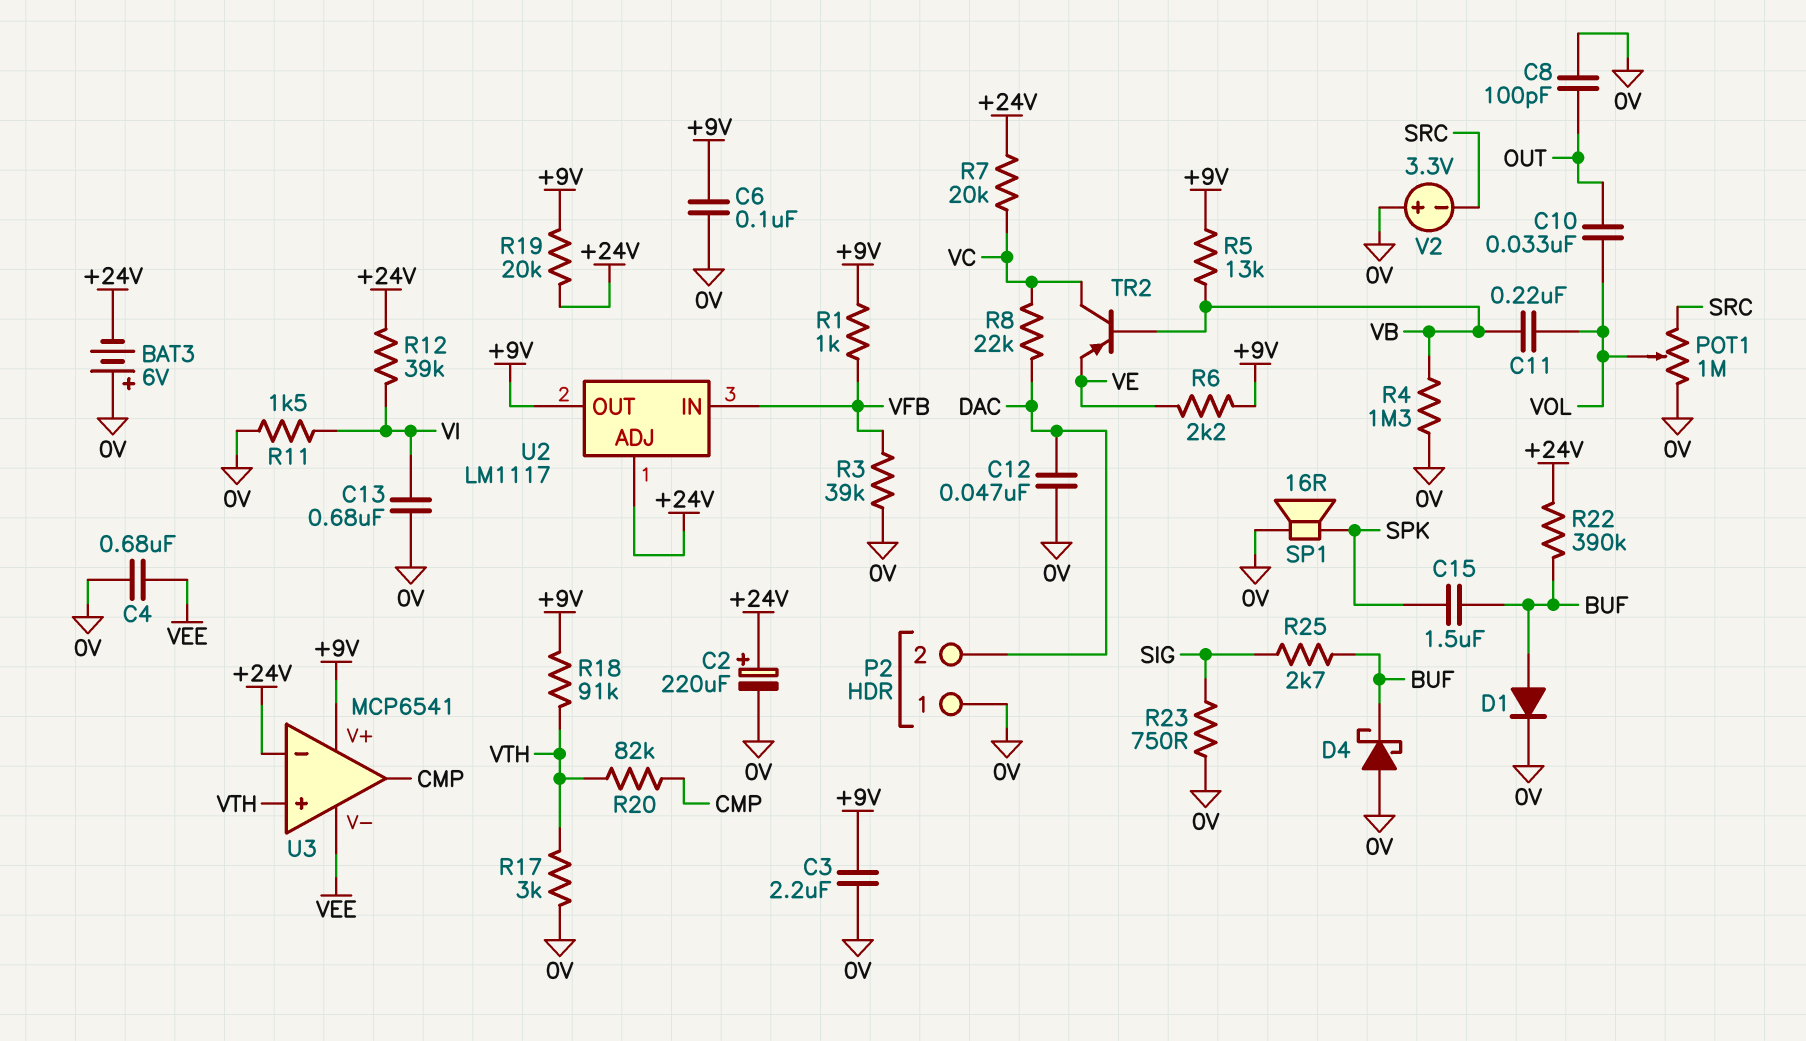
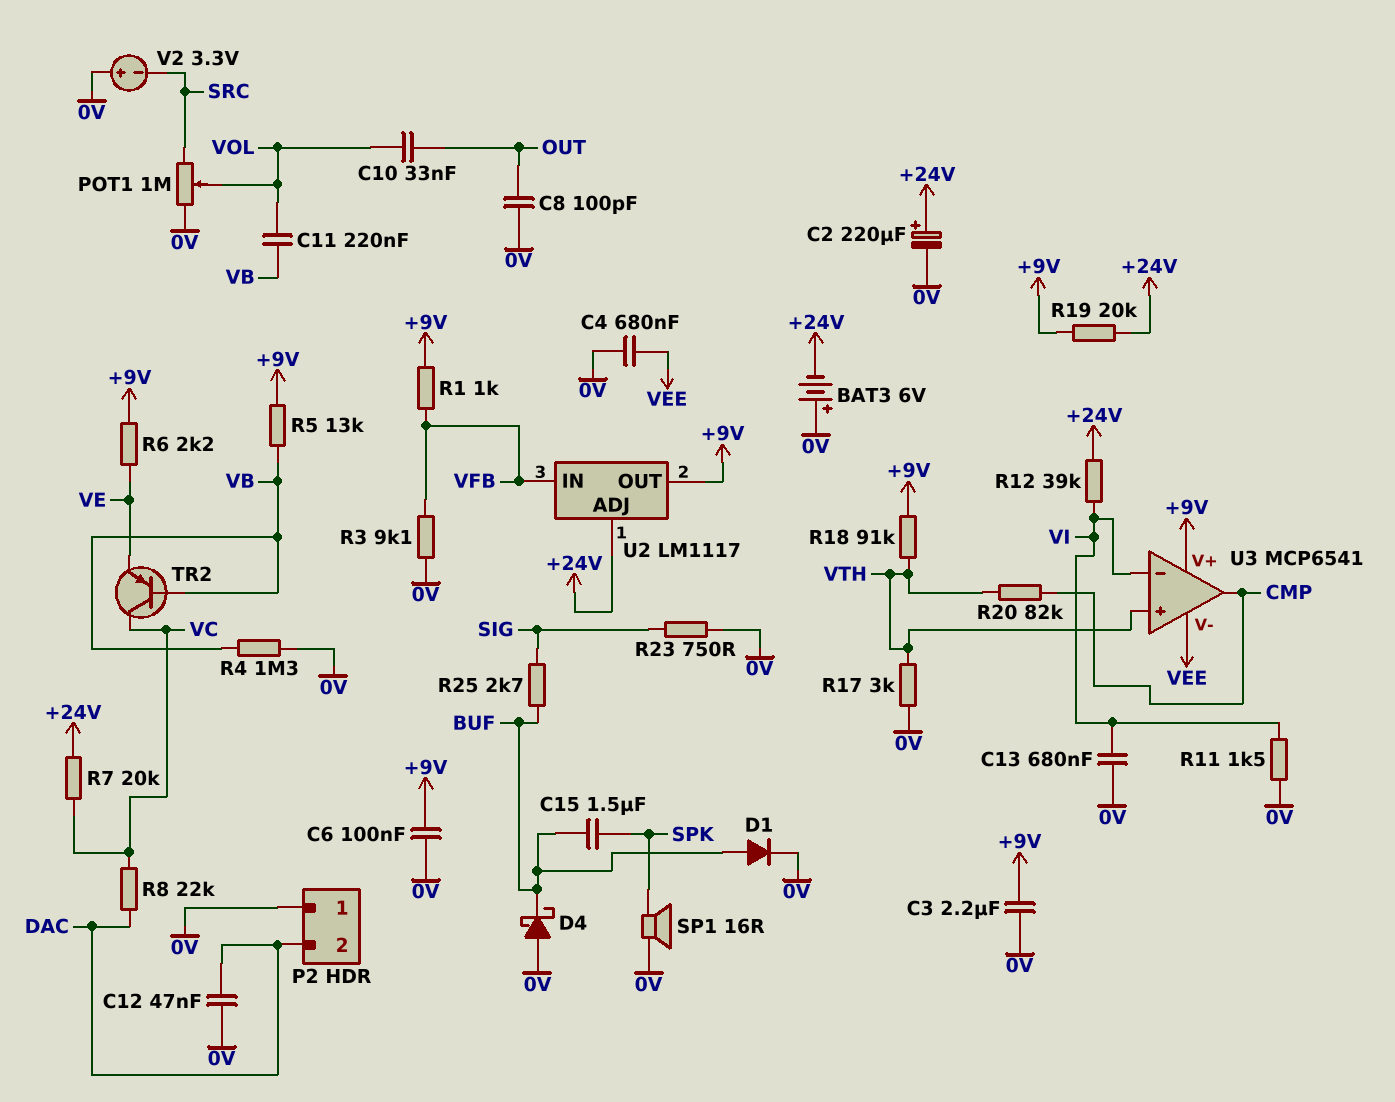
R3: 39k (0V, VFB) -> 9.1k (0V, VFB)
R22: 390k (+24V, BUF) -> none
U3 pin in-: +24V -> VI

